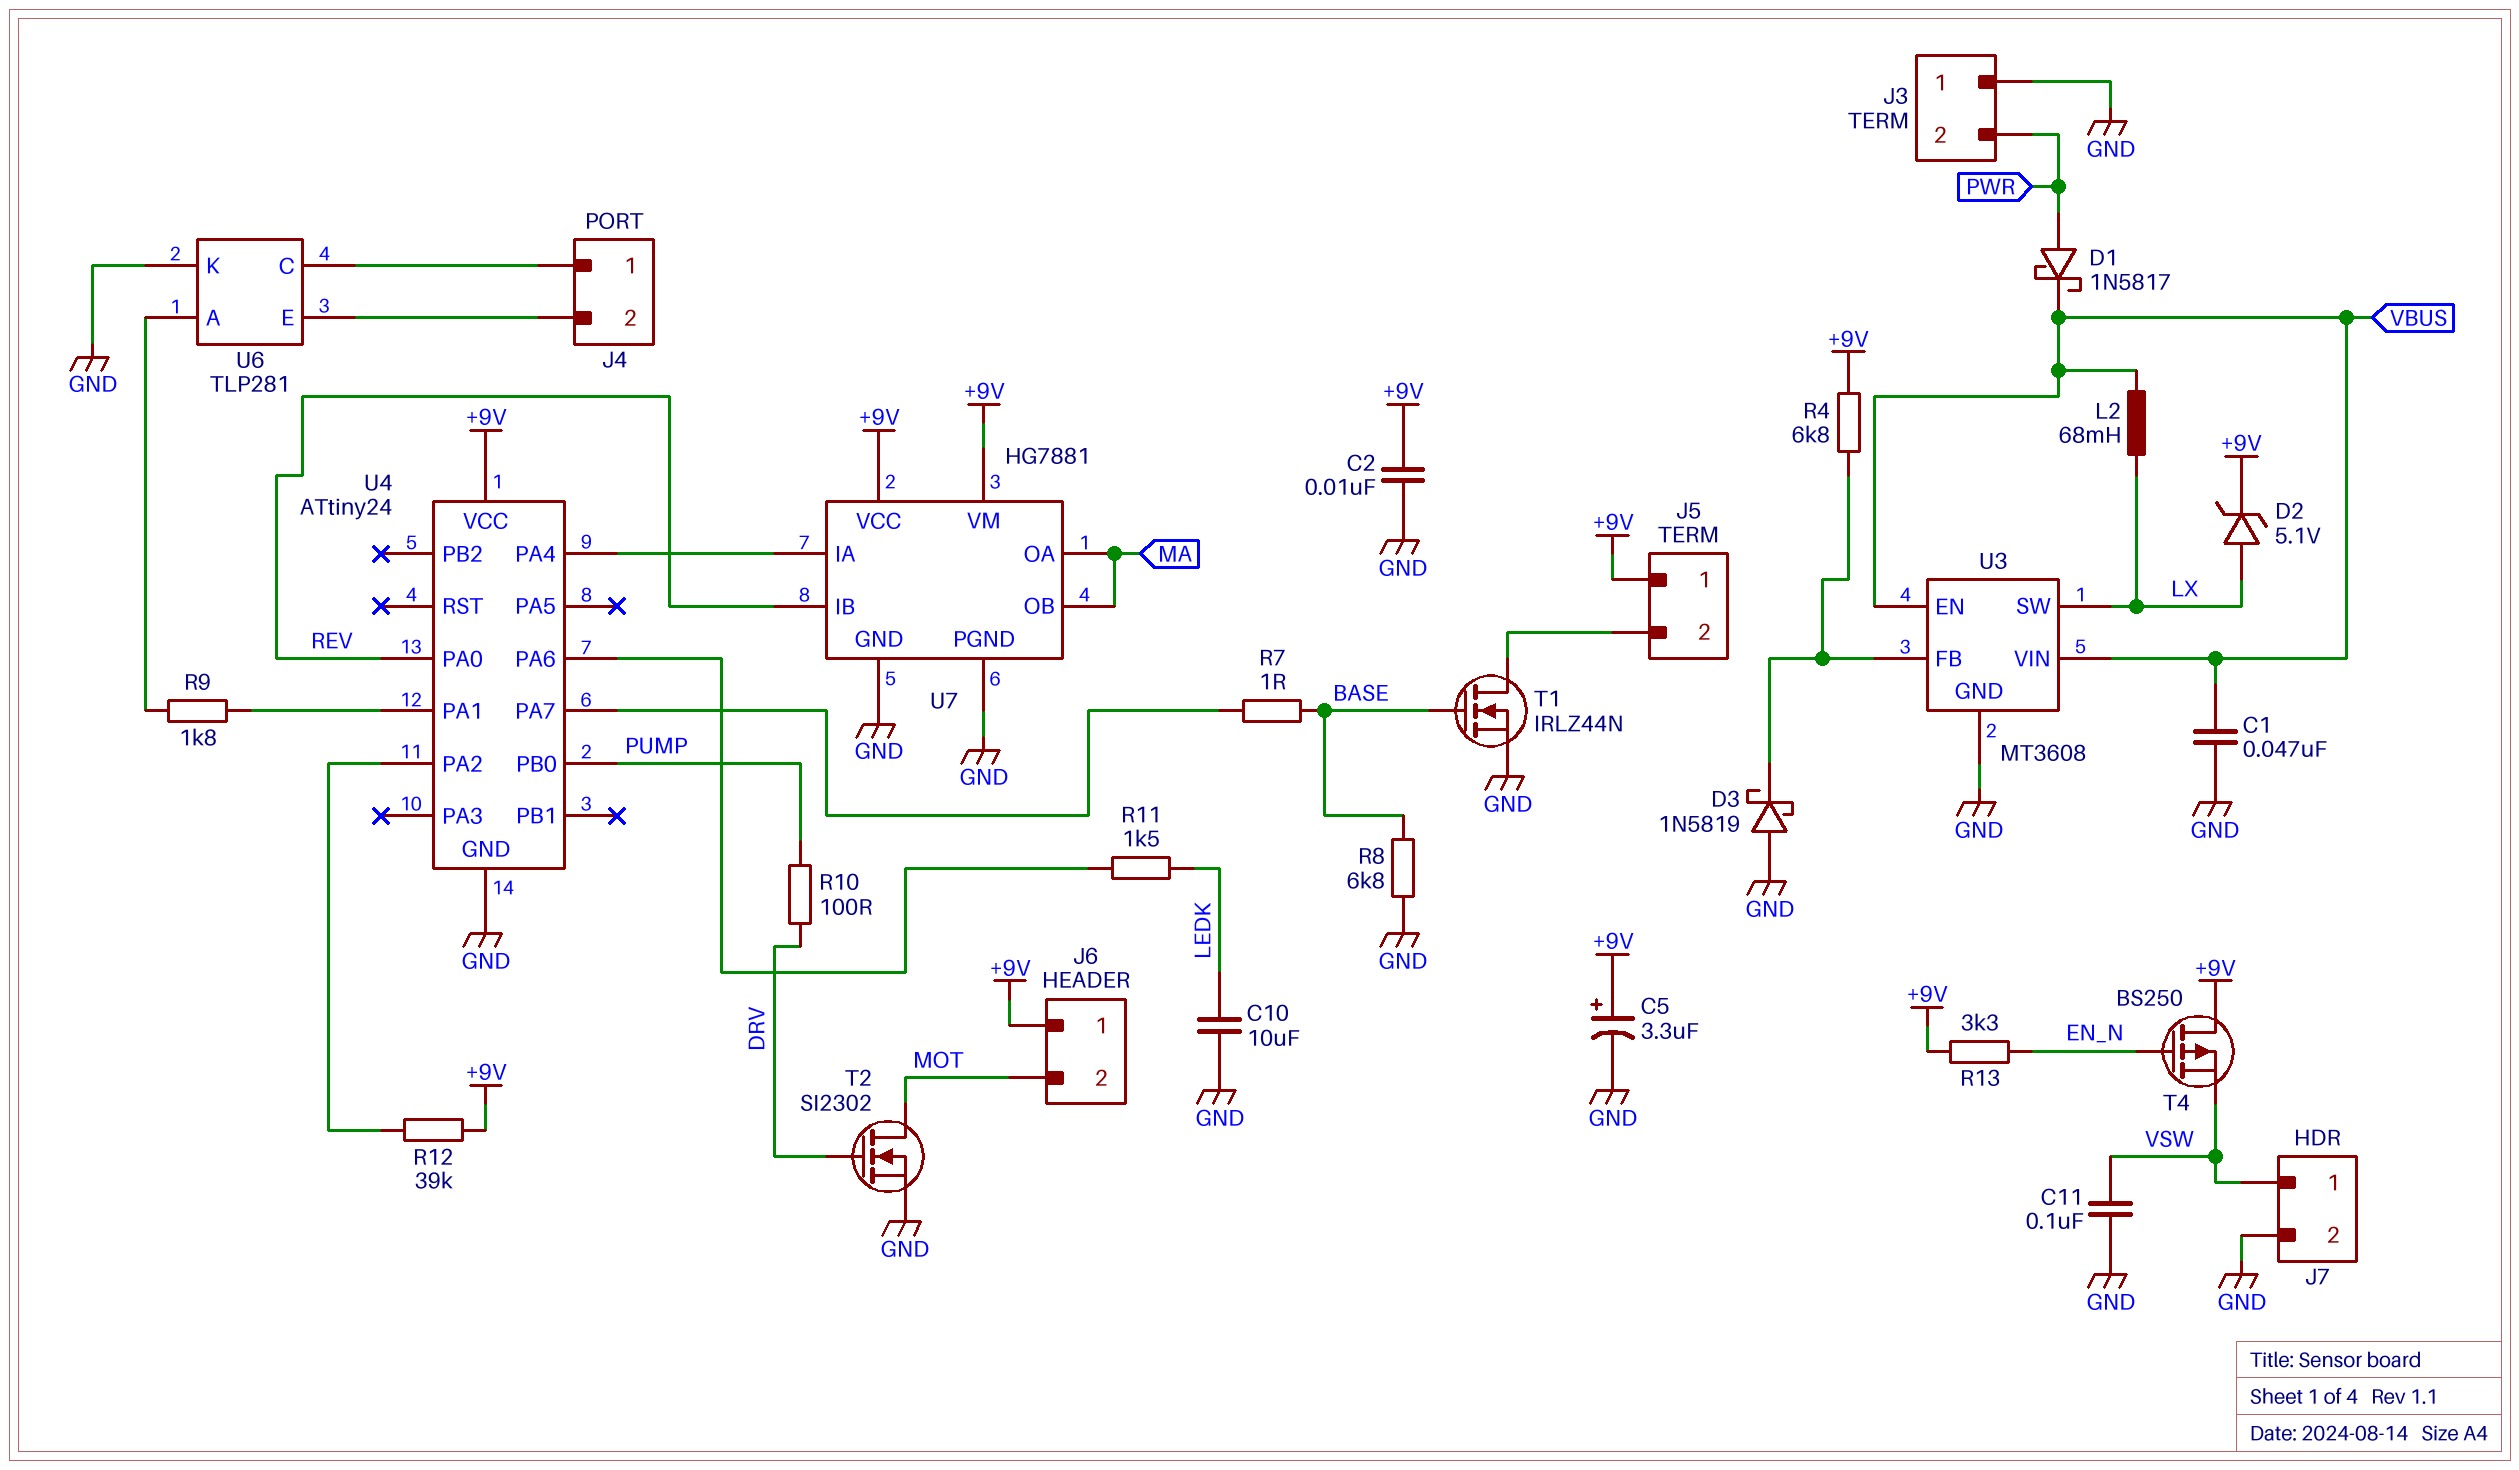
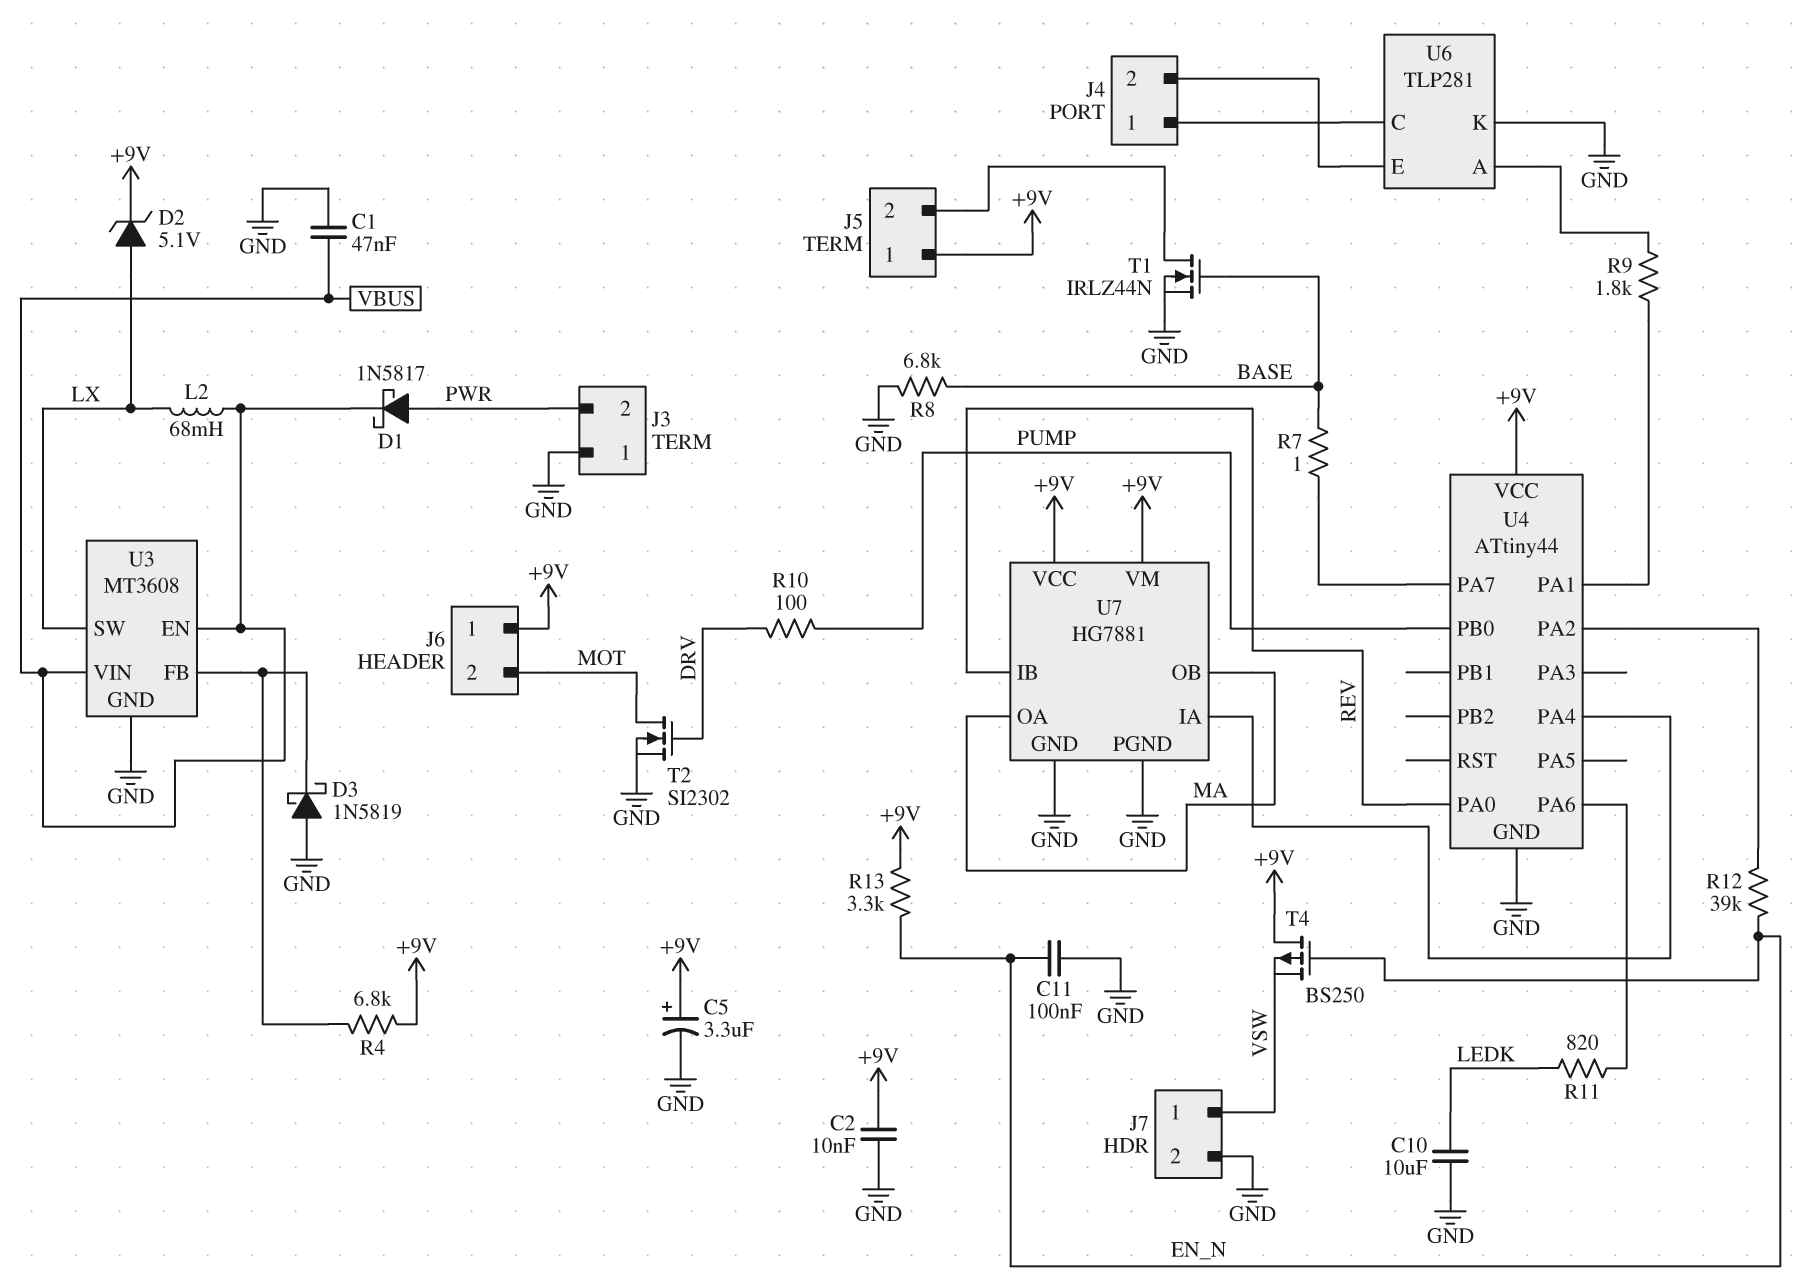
C11: 100nF (GND, VSW) -> 100nF (EN_N, GND)
R11: 1.5k (LEDK, U4/PA6) -> 820 (LEDK, U4/PA6)
R12: 39k (+9V, U4/PA2) -> 39k (EN_N, U4/PA2)
U4: ATtiny24 -> ATtiny44

